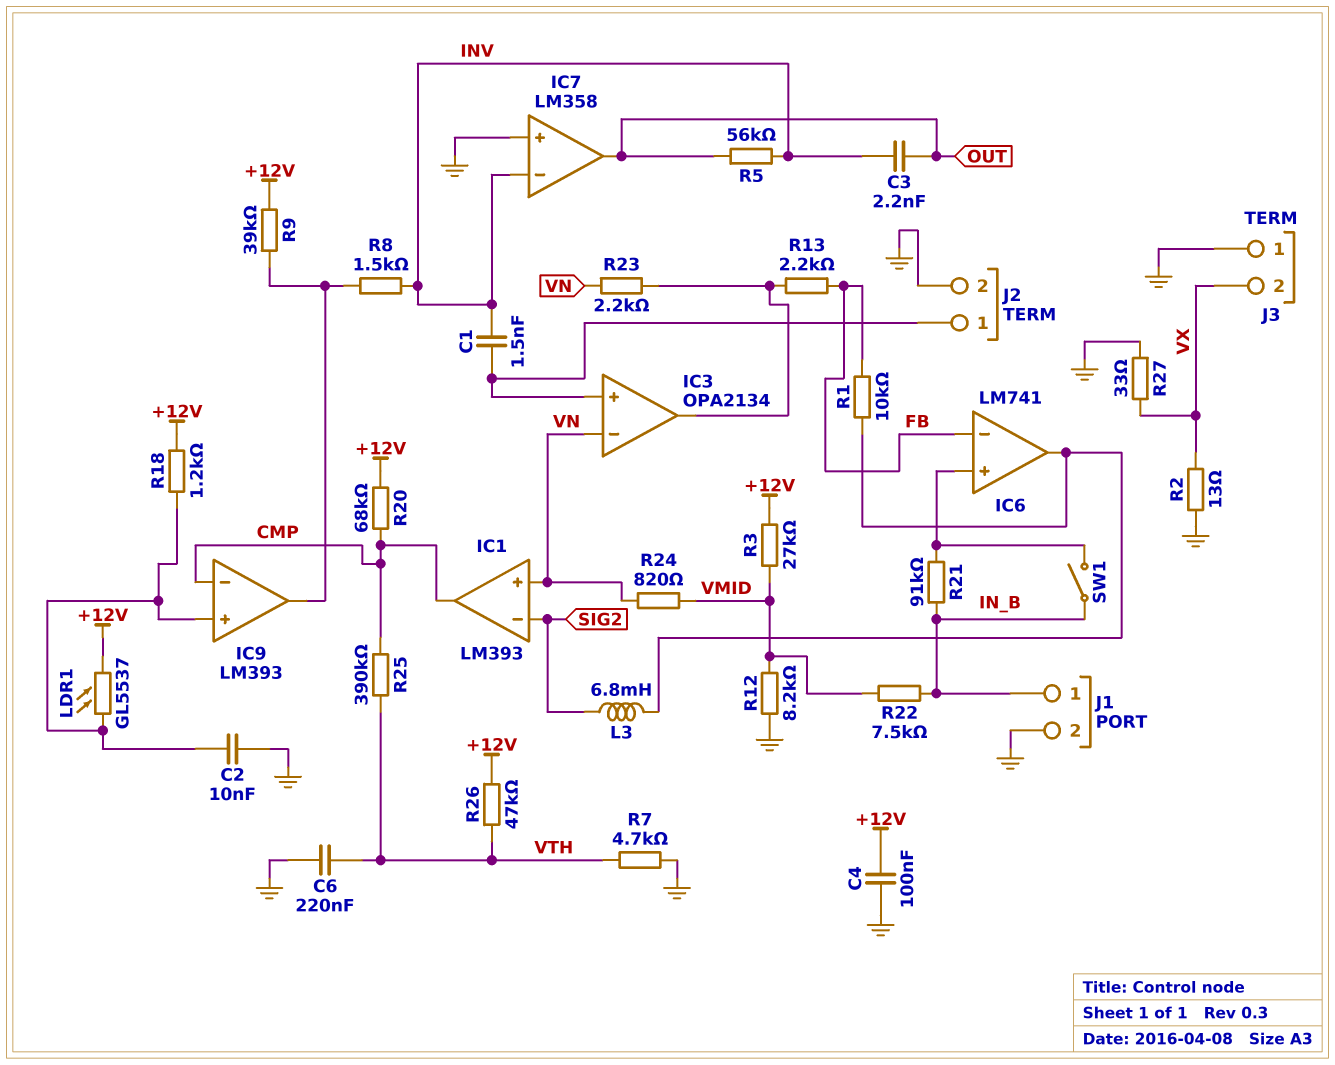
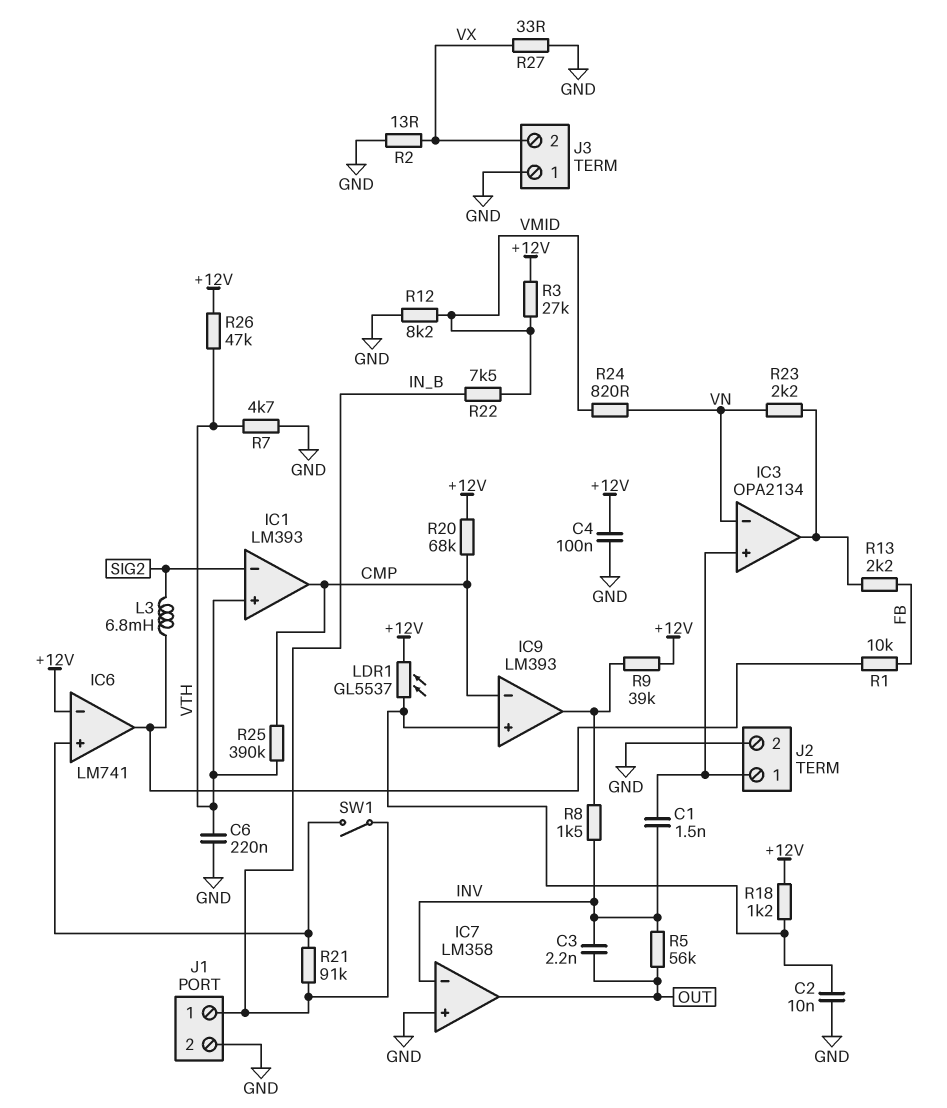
IC1 pin in+: VN -> VTH
IC6 pin in-: FB -> +12V

